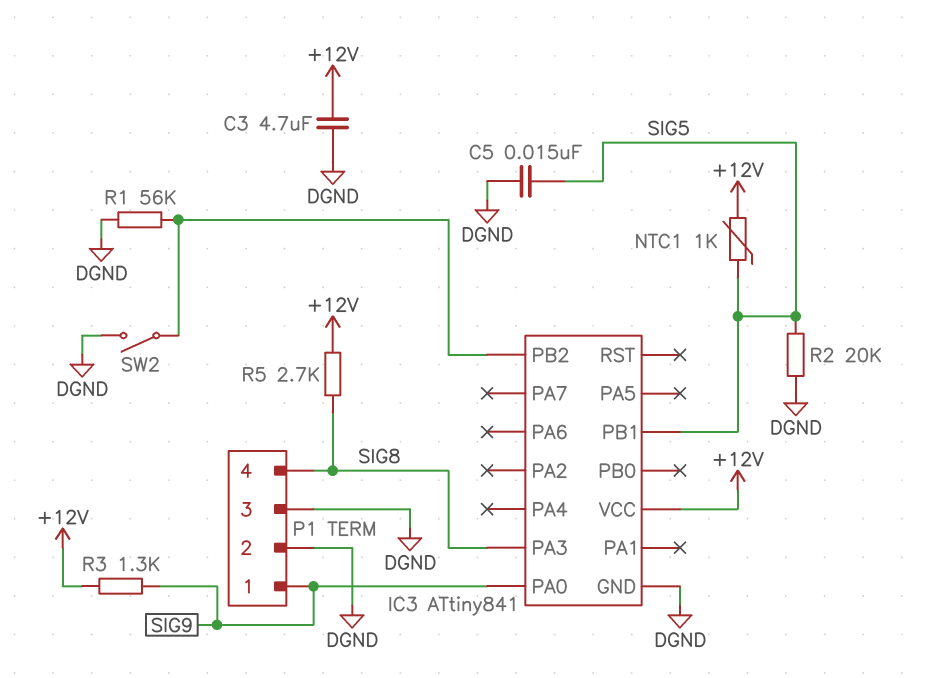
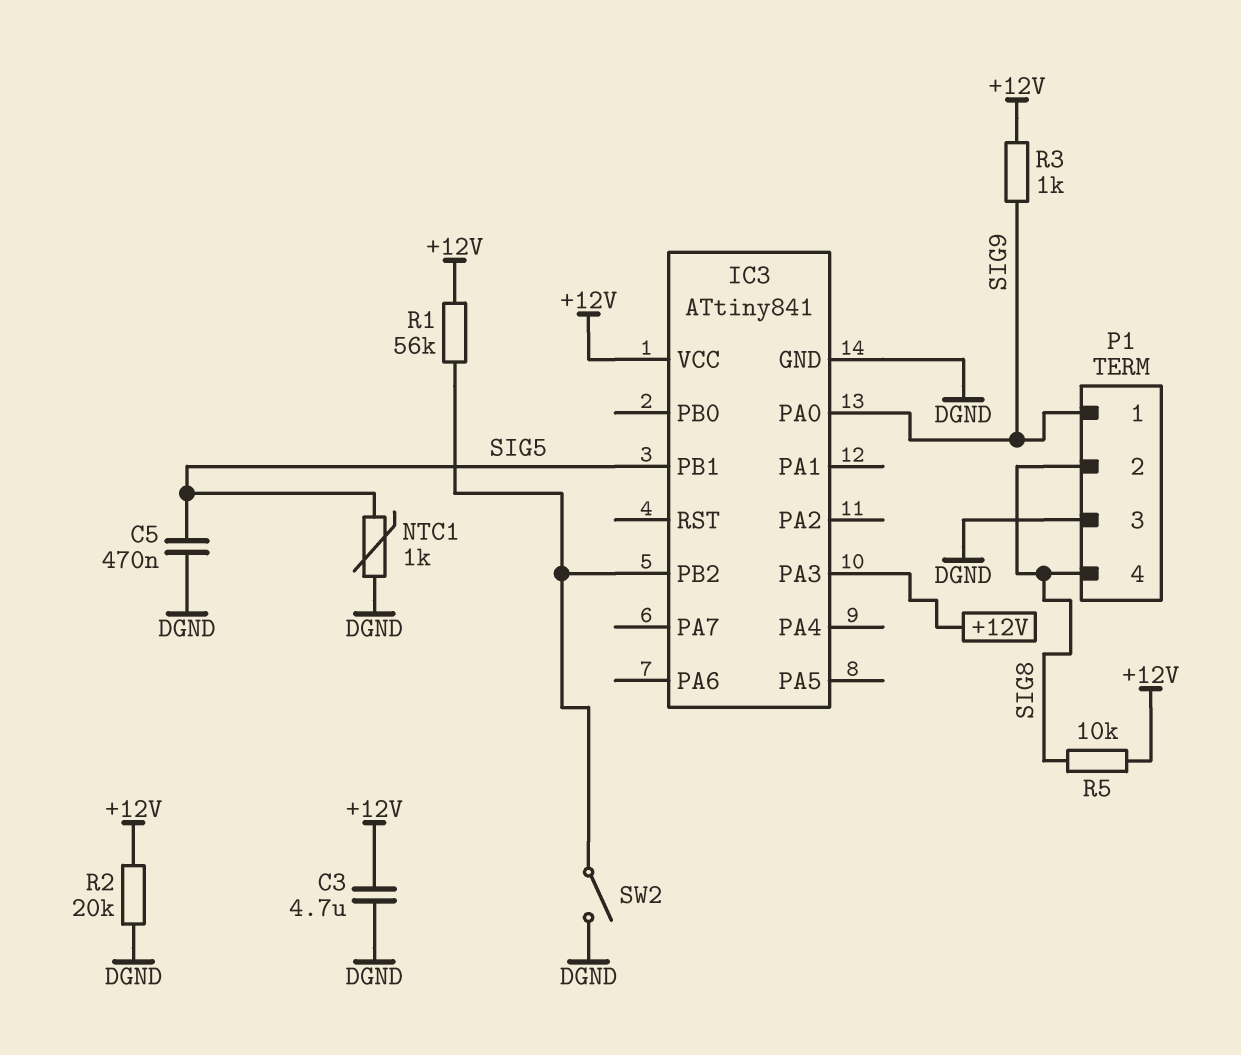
C5: 15nF (DGND, SIG5) -> 470nF (DGND, SIG5)
IC3 pin PA3: SIG8 -> +12V
NTC1: 1k (+12V, SIG5) -> 1k (DGND, SIG5)
P1 pin 2: DGND -> SIG8
R1: 56k (DGND, IC3/PB2) -> 56k (+12V, IC3/PB2)
R2: 20k (DGND, SIG5) -> 20k (+12V, DGND)
R3: 1.3k (+12V, SIG9) -> 1k (+12V, SIG9)
R5: 2.7k (+12V, SIG8) -> 10k (+12V, SIG8)

